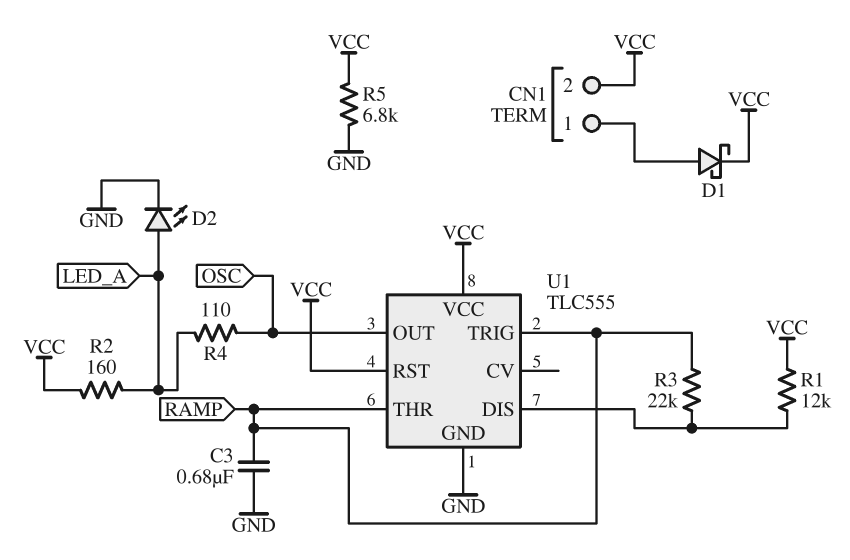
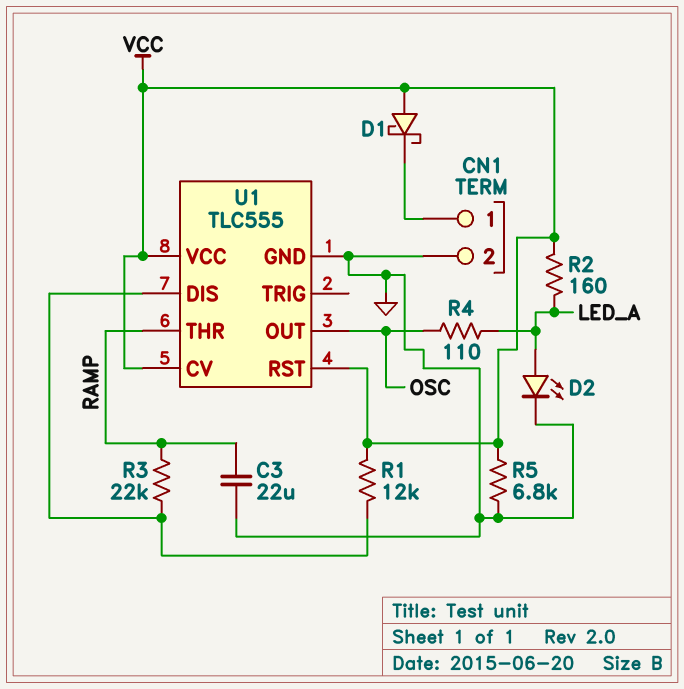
C3: 680nF (GND, RAMP) -> 22uF (GND, RAMP)
CN1 pin 2: VCC -> GND
D1: schottky (A CN1/1, K VCC) -> schottky (A VCC, K CN1/1)
U1 pin CV: none -> VCC
U1 pin TRIG: RAMP -> none

